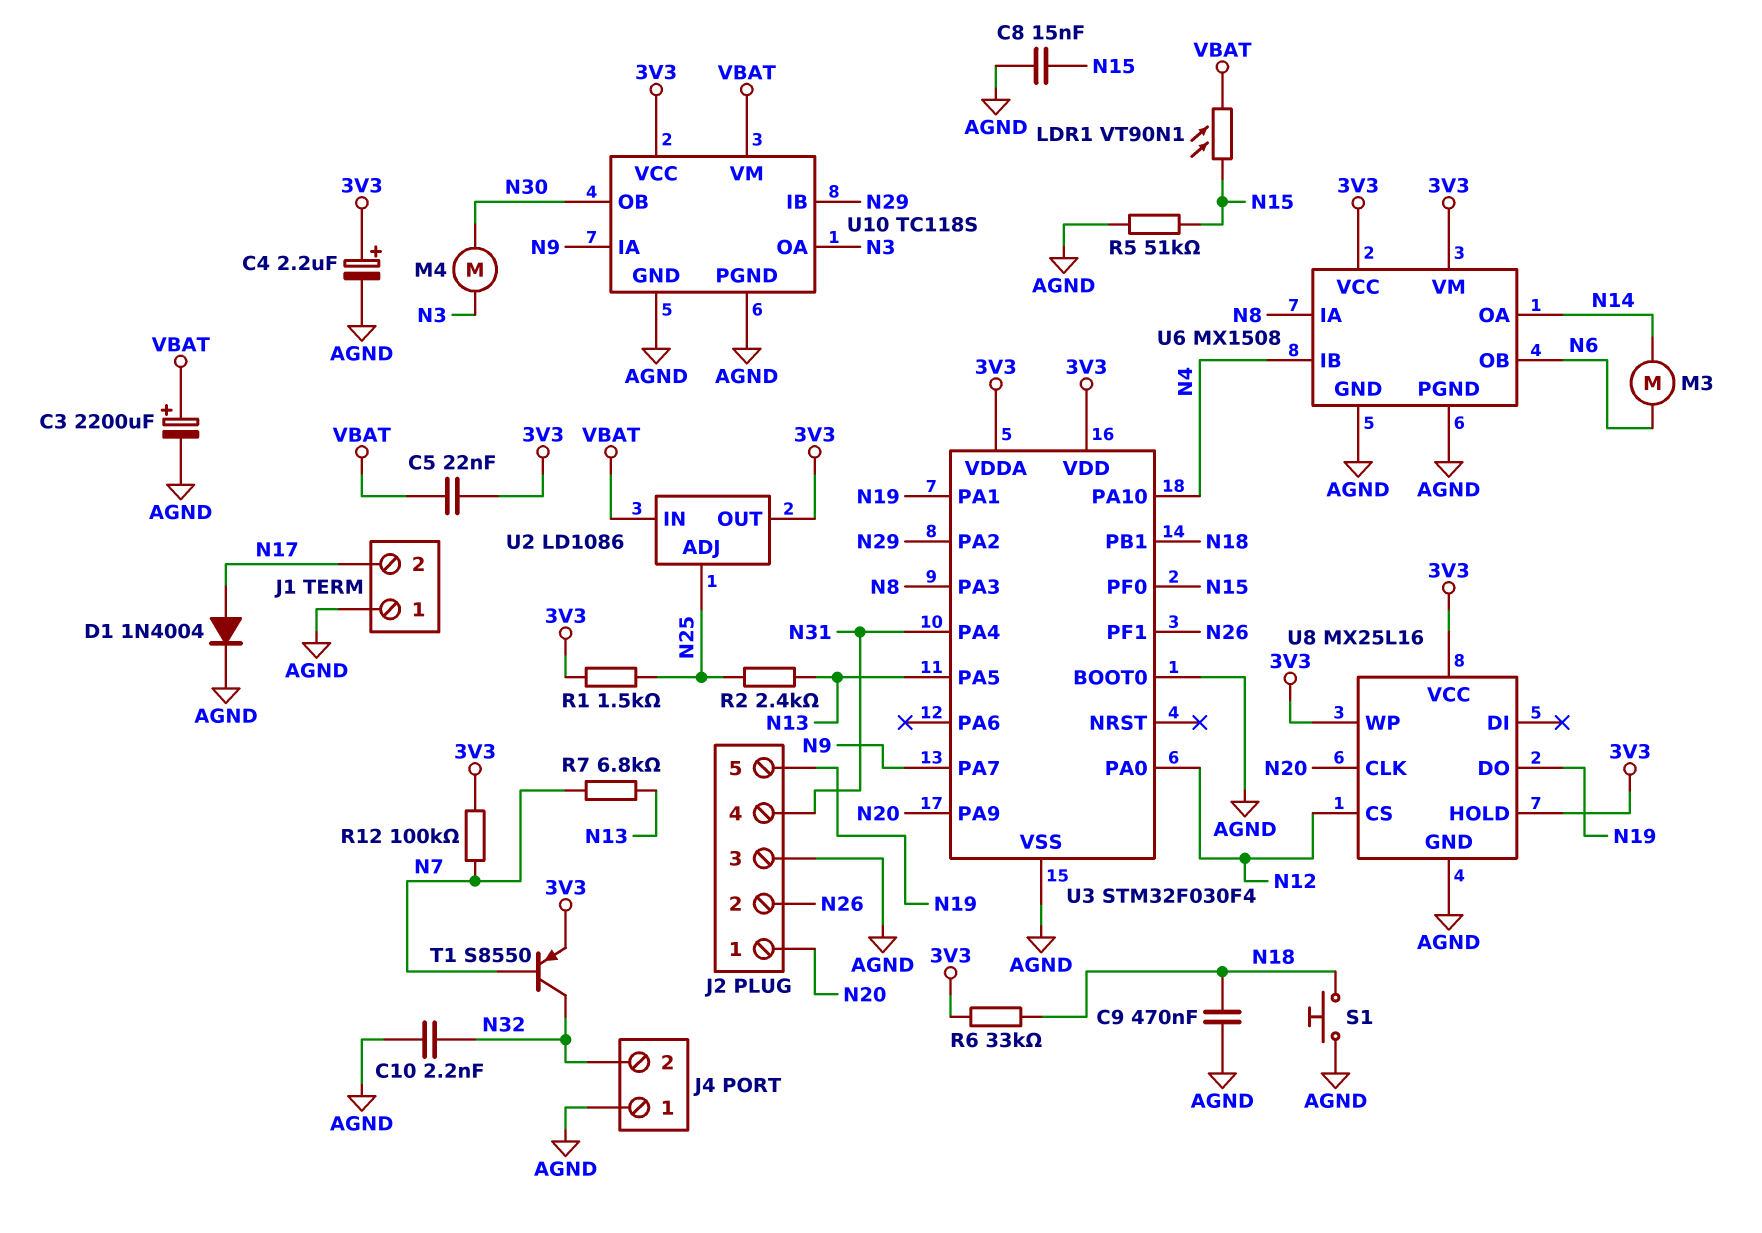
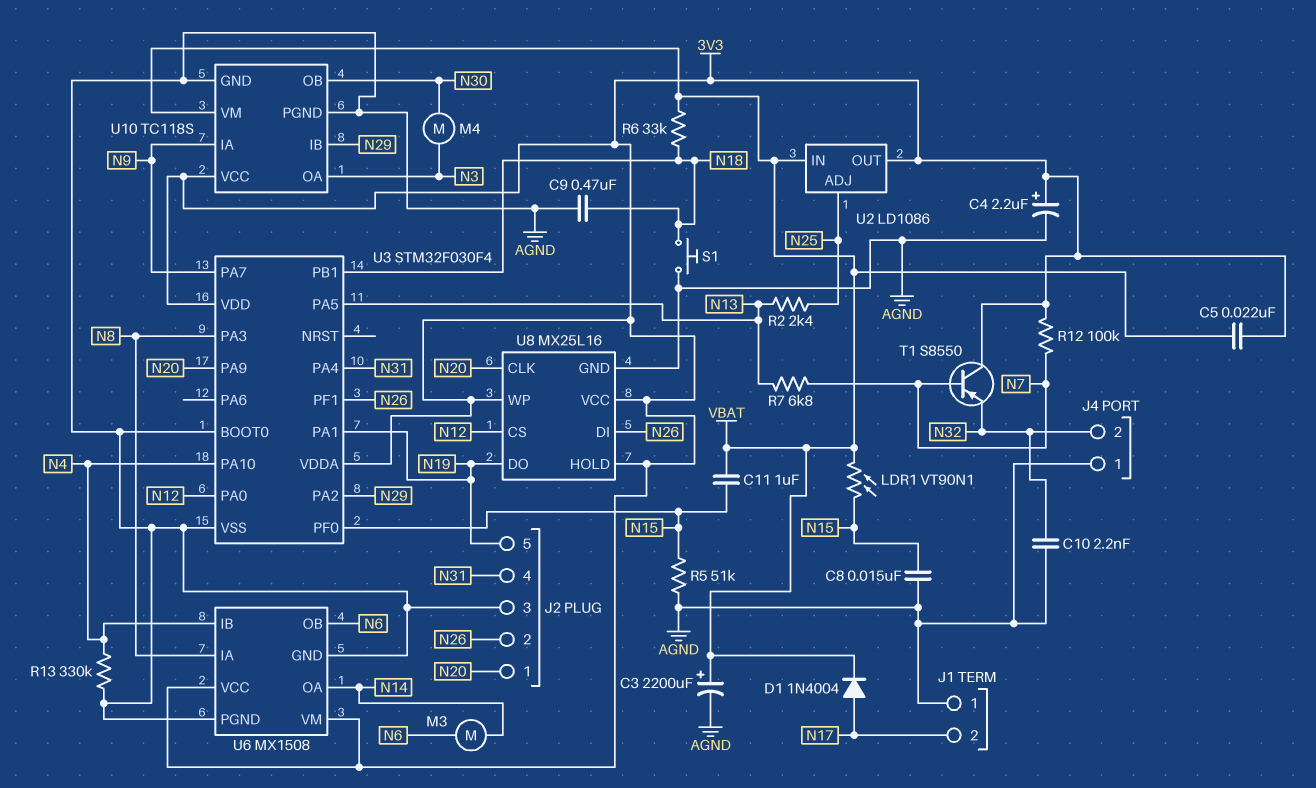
C11: none -> 1uF (N15, VBAT)
D1: diode 1N4004 (A N17, K AGND) -> diode 1N4004 (A N17, K VBAT)
R1: 1.5k (3V3, N25) -> none
R6: 33k (3V3, N18) -> 33k (N18, VBAT)
R13: none -> 330k (AGND, N4)
T1: PNP S8550 (B N7, C N32, E 3V3) -> PNP S8550 (B N7, C 3V3, E N32)
U8 pin DI: none -> N26

